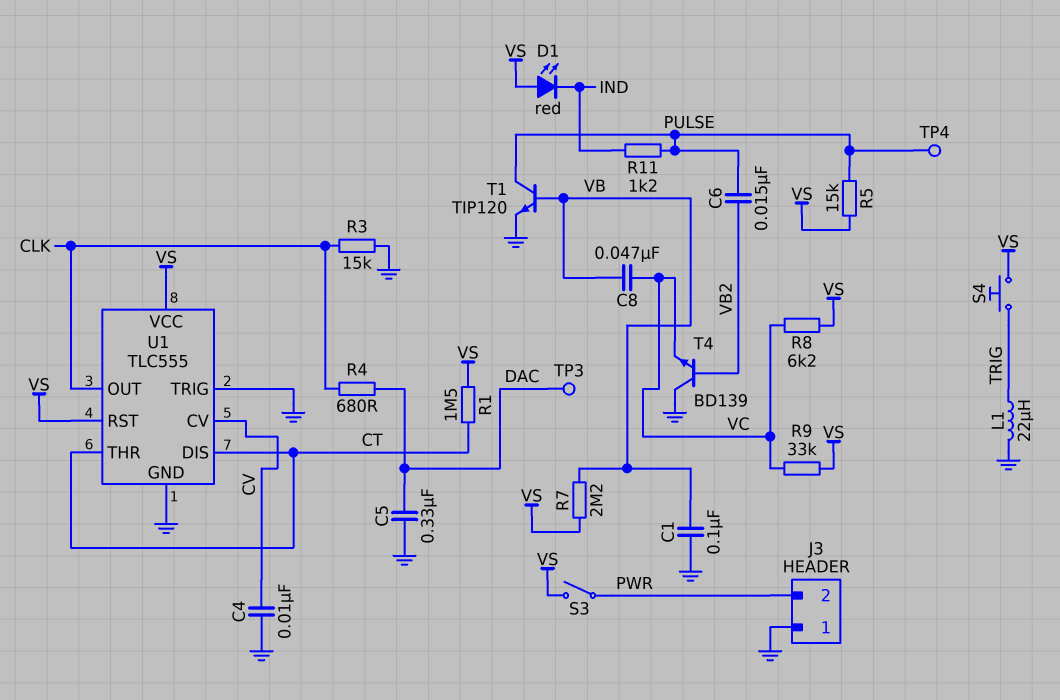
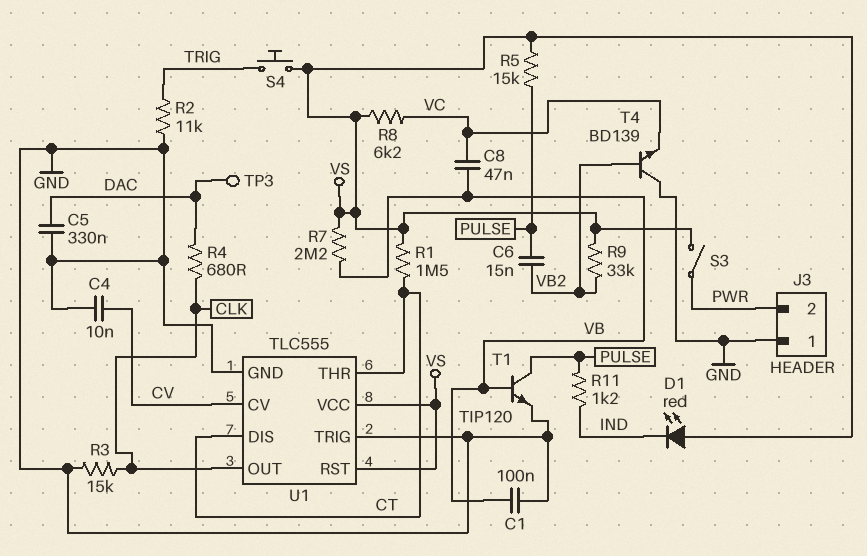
L1: 22uH (GND, TRIG) -> none
R2: none -> 11k (GND, TRIG)
R9: 33k (VC, VS) -> 33k (VB2, VS)
TP4: test point (PULSE) -> none

